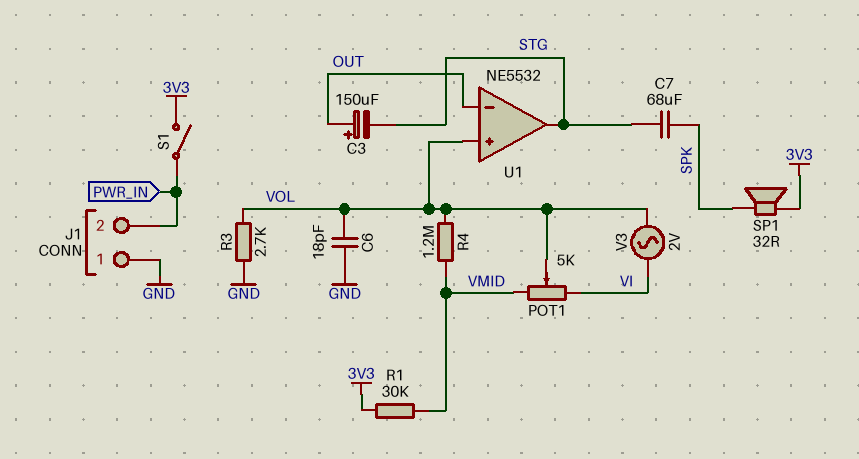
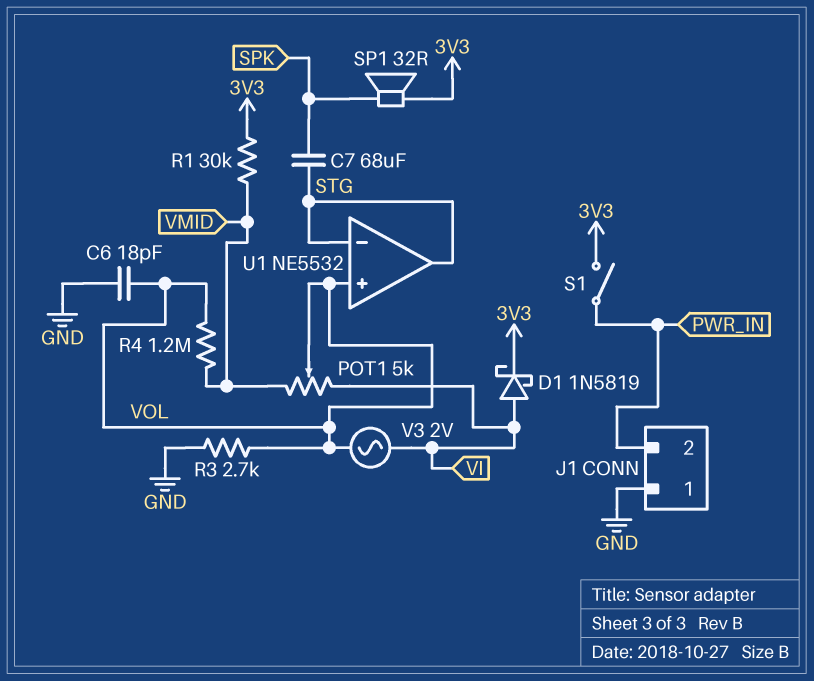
C3: 150uF (plus OUT, minus STG) -> none
D1: none -> schottky 1N5819 (A VI, K 3V3)
U1 pin in-: OUT -> STG

